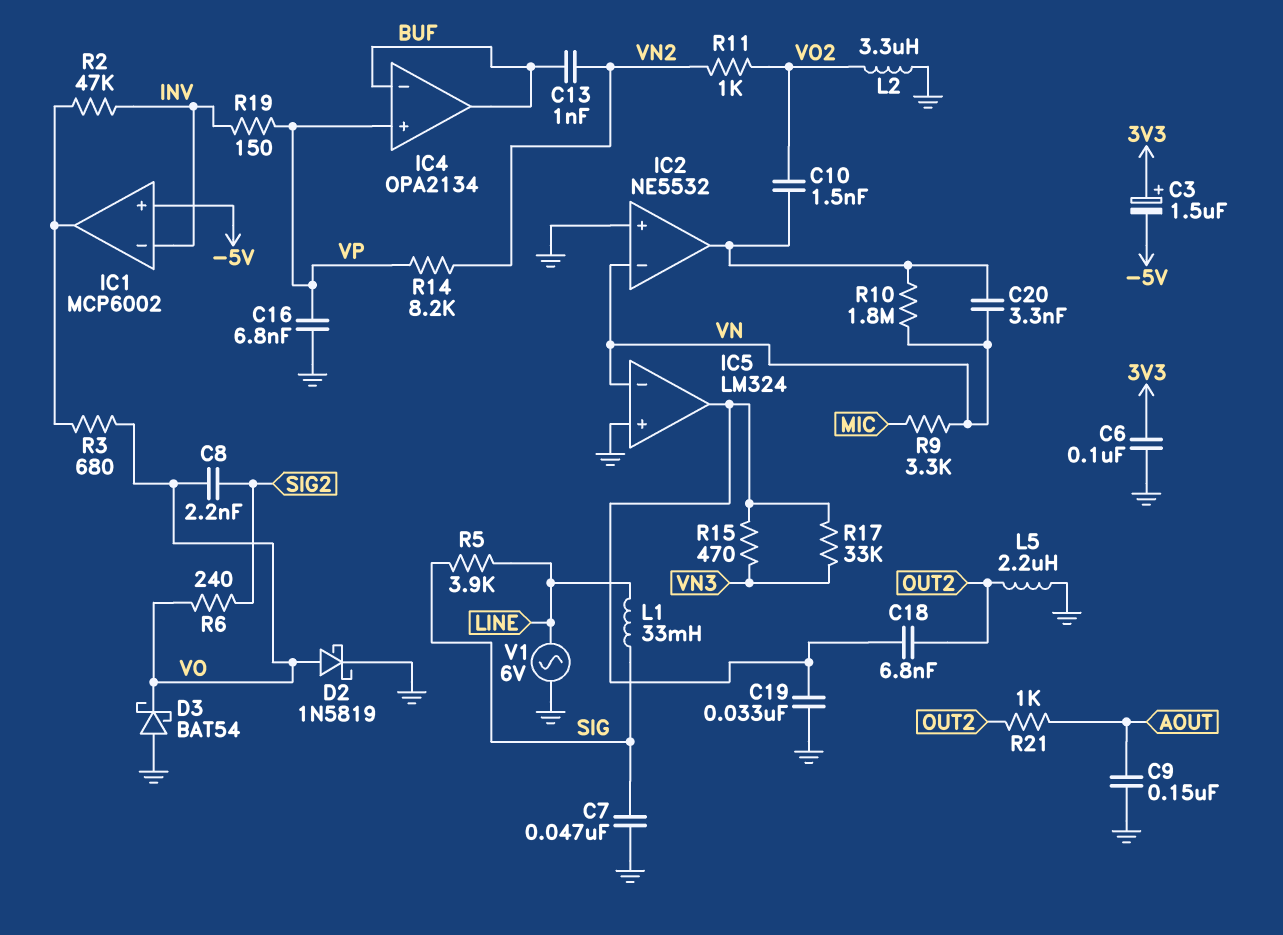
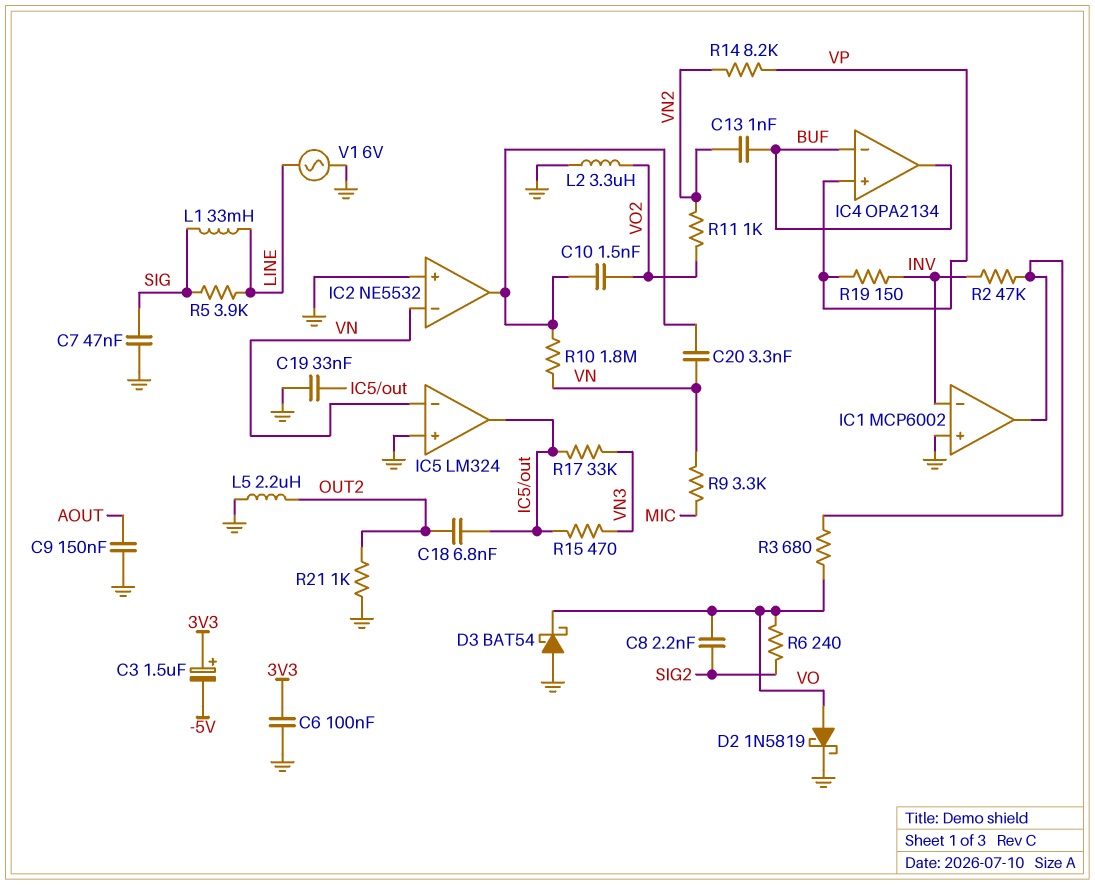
C16: 6.8nF (GND, VP) -> none
IC1 pin in+: -5V -> GND
R21: 1k (AOUT, OUT2) -> 1k (GND, OUT2)

